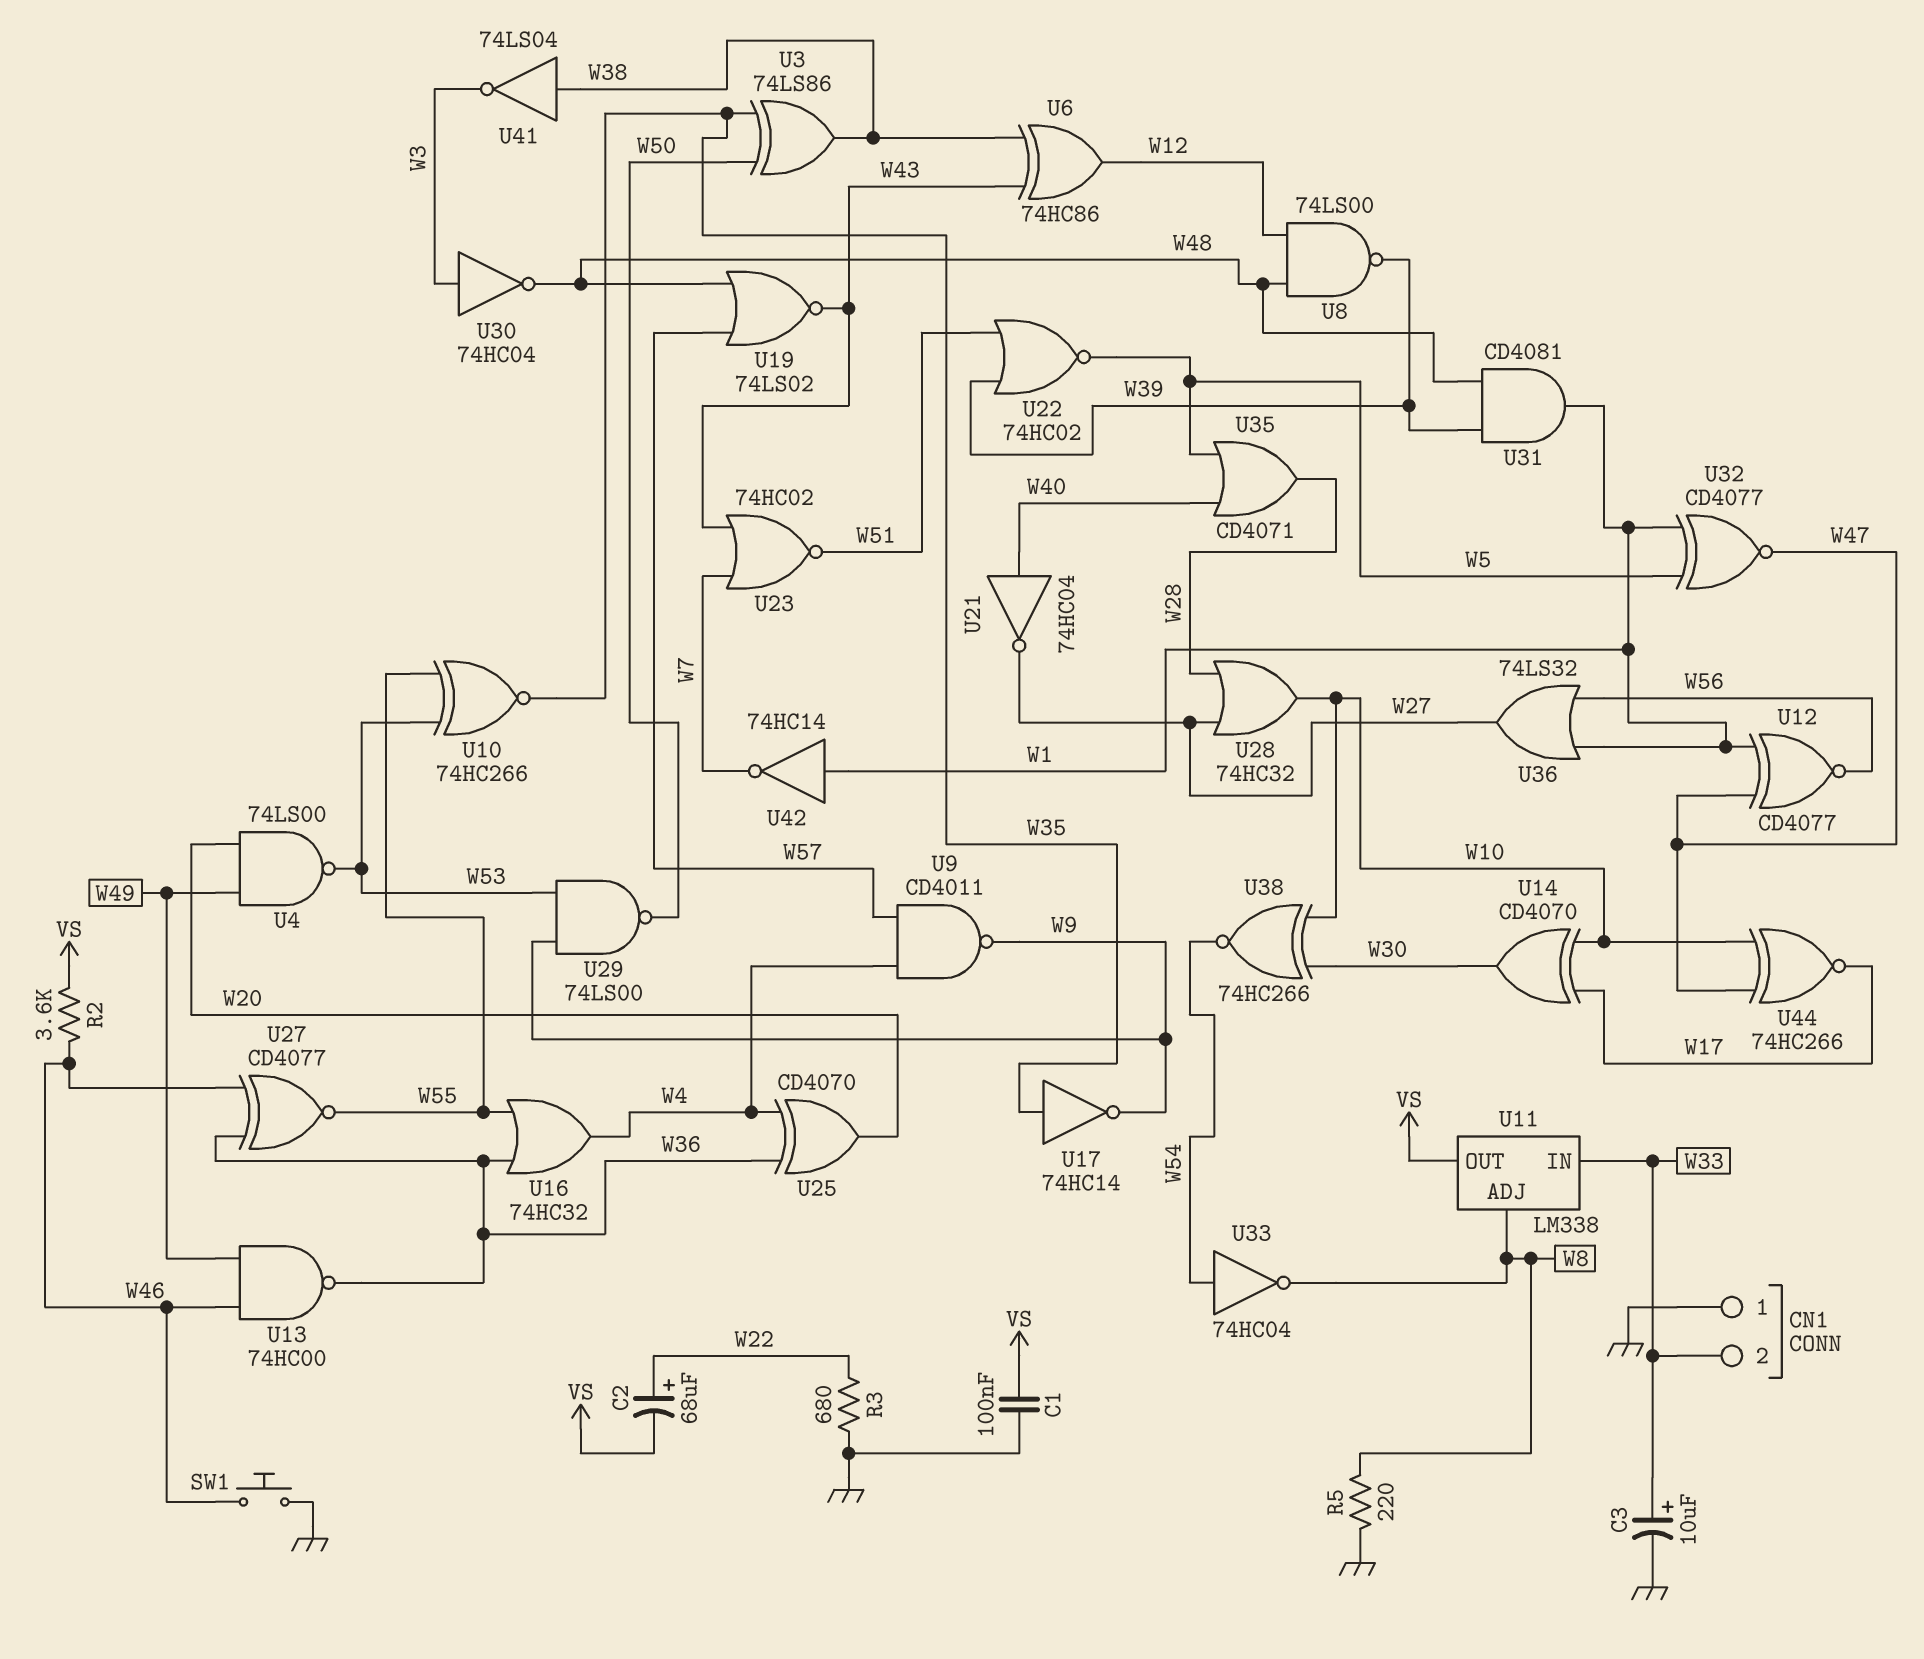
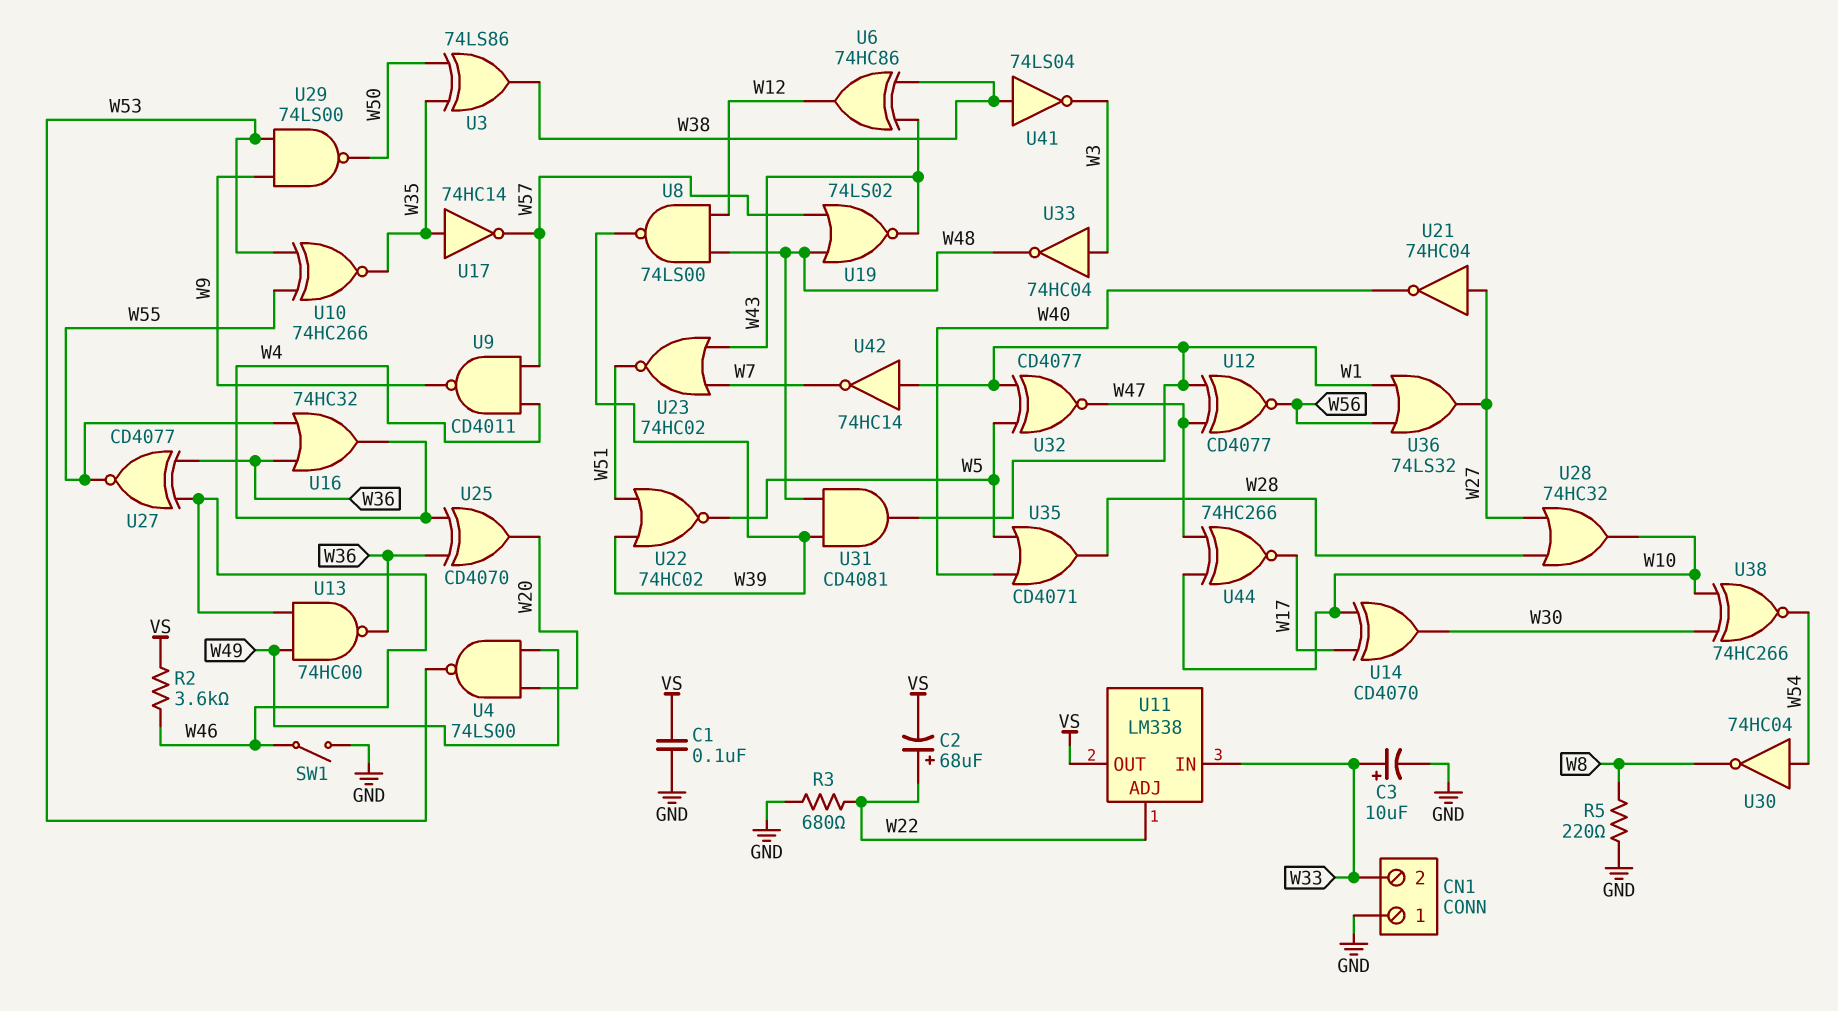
SW1: button (GND, W46) -> switch (GND, W46)
U11 pin ADJ: W8 -> W22
U17: NOT 74HC14 (in W35, out W9) -> NOT 74HC14 (in W35, out W57)
U21: NOT 74HC04 (in W40, out W27) -> NOT 74HC04 (in W27, out W40)
U30: NOT 74HC04 (in W3, out W48) -> NOT 74HC04 (in W54, out W8)
U33: NOT 74HC04 (in W54, out W8) -> NOT 74HC04 (in W3, out W48)

